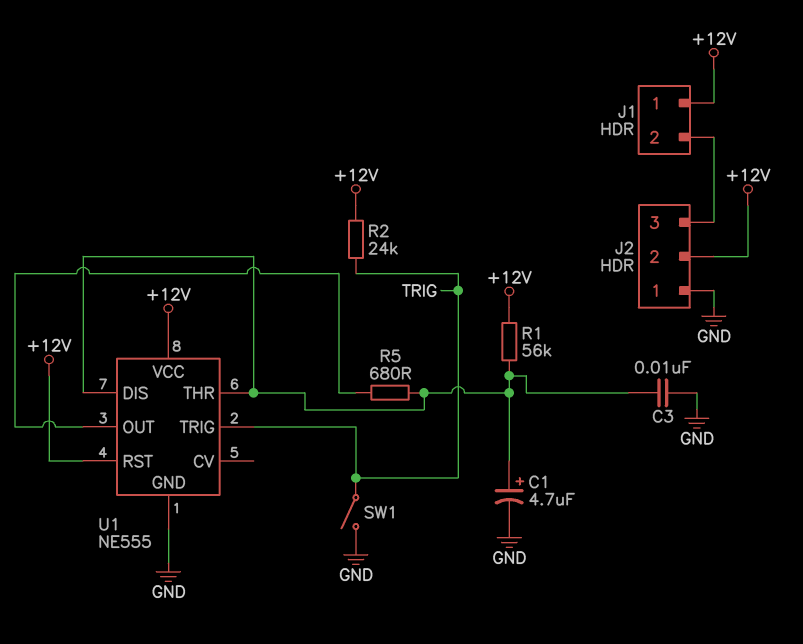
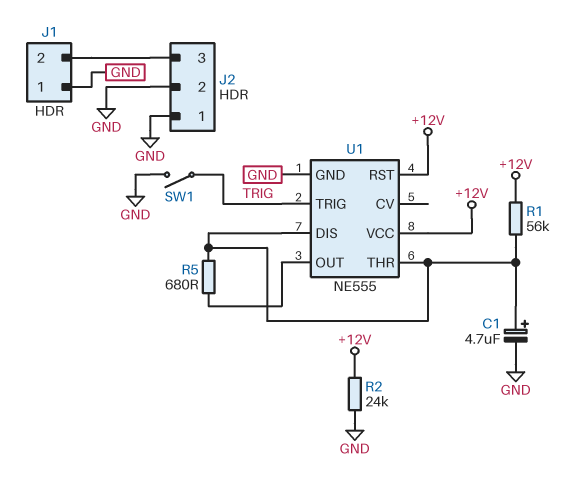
C3: 10nF (GND, U1/DIS) -> none
J1 pin 1: +12V -> GND
J2 pin 2: +12V -> GND
R2: 24k (+12V, TRIG) -> 24k (+12V, GND)

